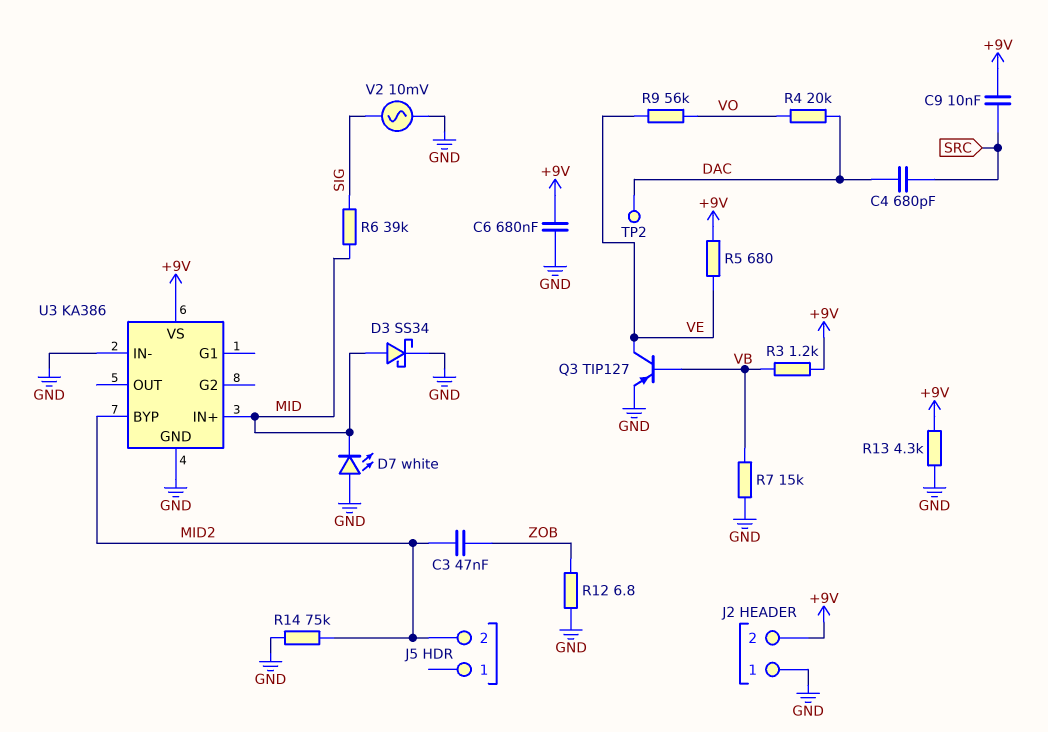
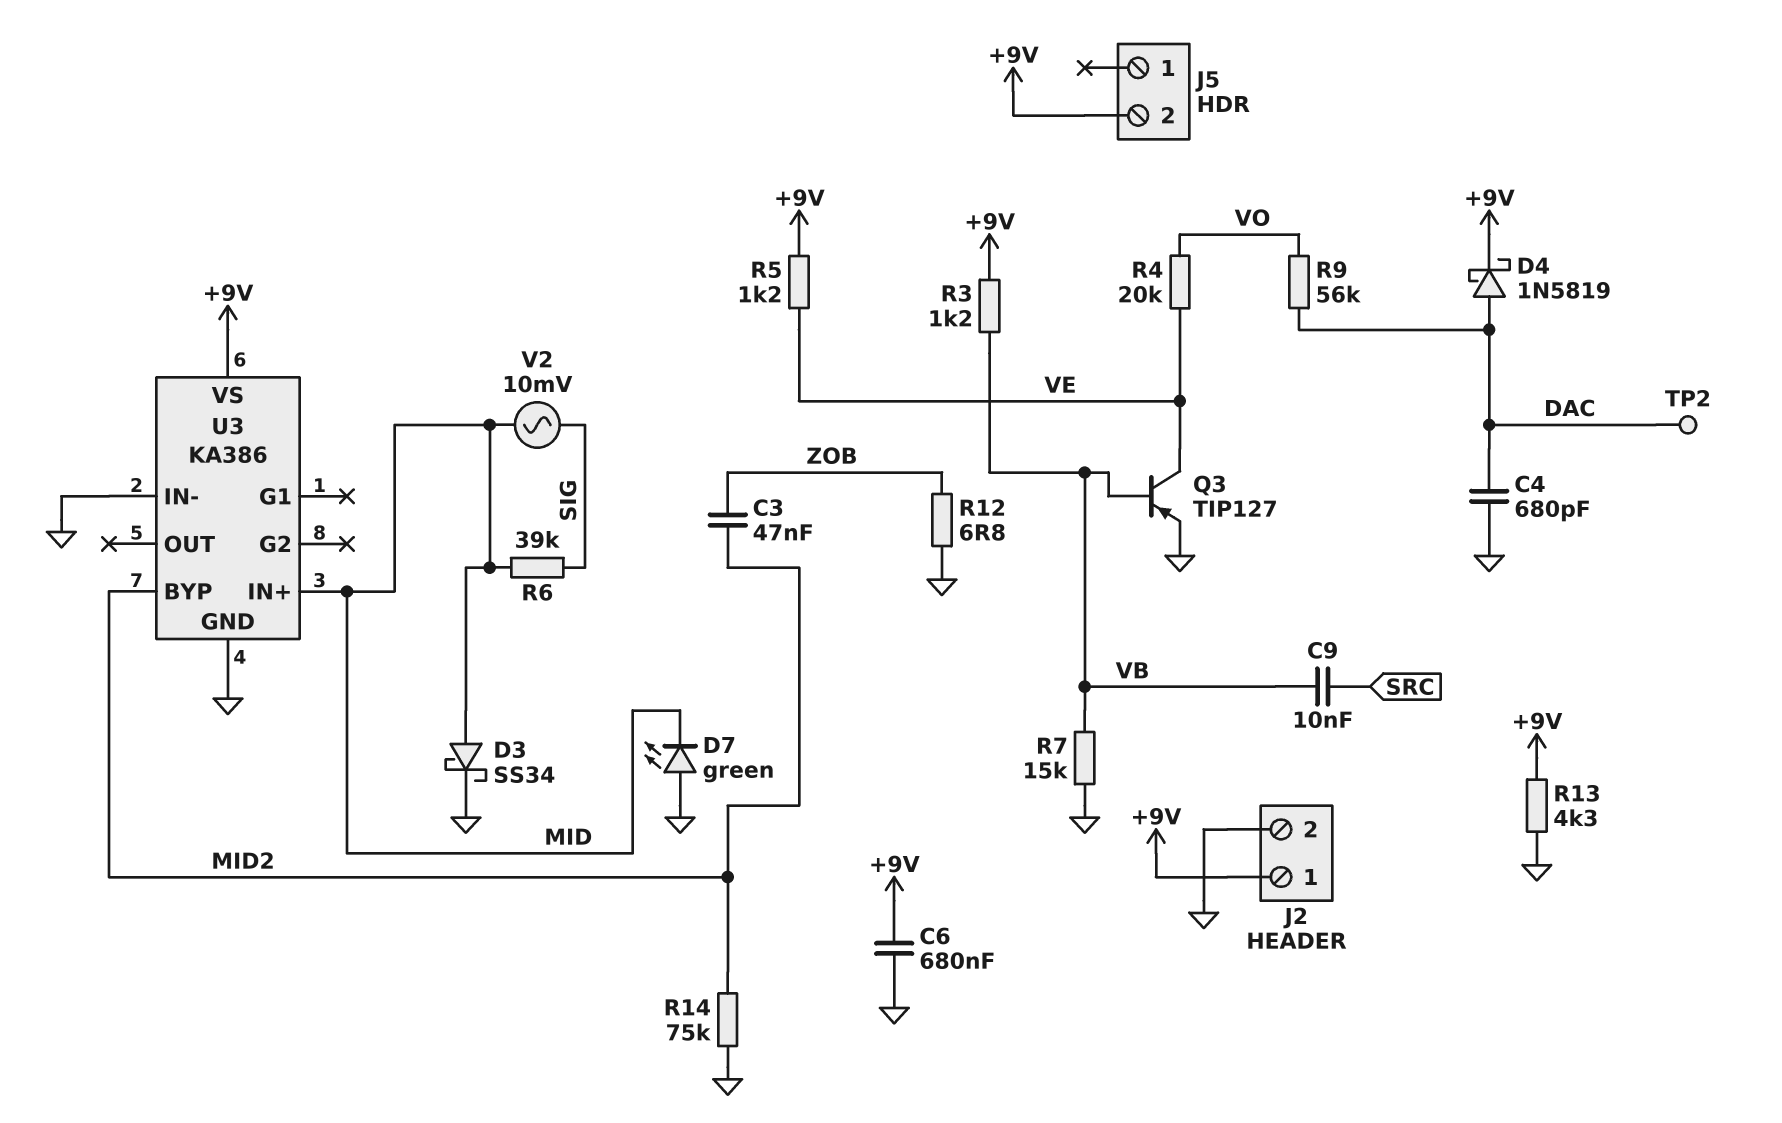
C4: 680pF (DAC, SRC) -> 680pF (DAC, GND)
C9: 10nF (+9V, SRC) -> 10nF (SRC, VB)
D4: none -> schottky 1N5819 (A DAC, K +9V)
D7: LED white (A GND, K MID) -> LED green (A GND, K MID)
J2 pin 1: GND -> +9V
J2 pin 2: +9V -> GND
J5 pin 2: MID2 -> +9V
R4: 20k (DAC, VO) -> 20k (VE, VO)
R5: 680 (+9V, VE) -> 1.2k (+9V, VE)
R9: 56k (VE, VO) -> 56k (DAC, VO)
V2: AC 10mV (GND, SIG) -> AC 10mV (MID, SIG)

